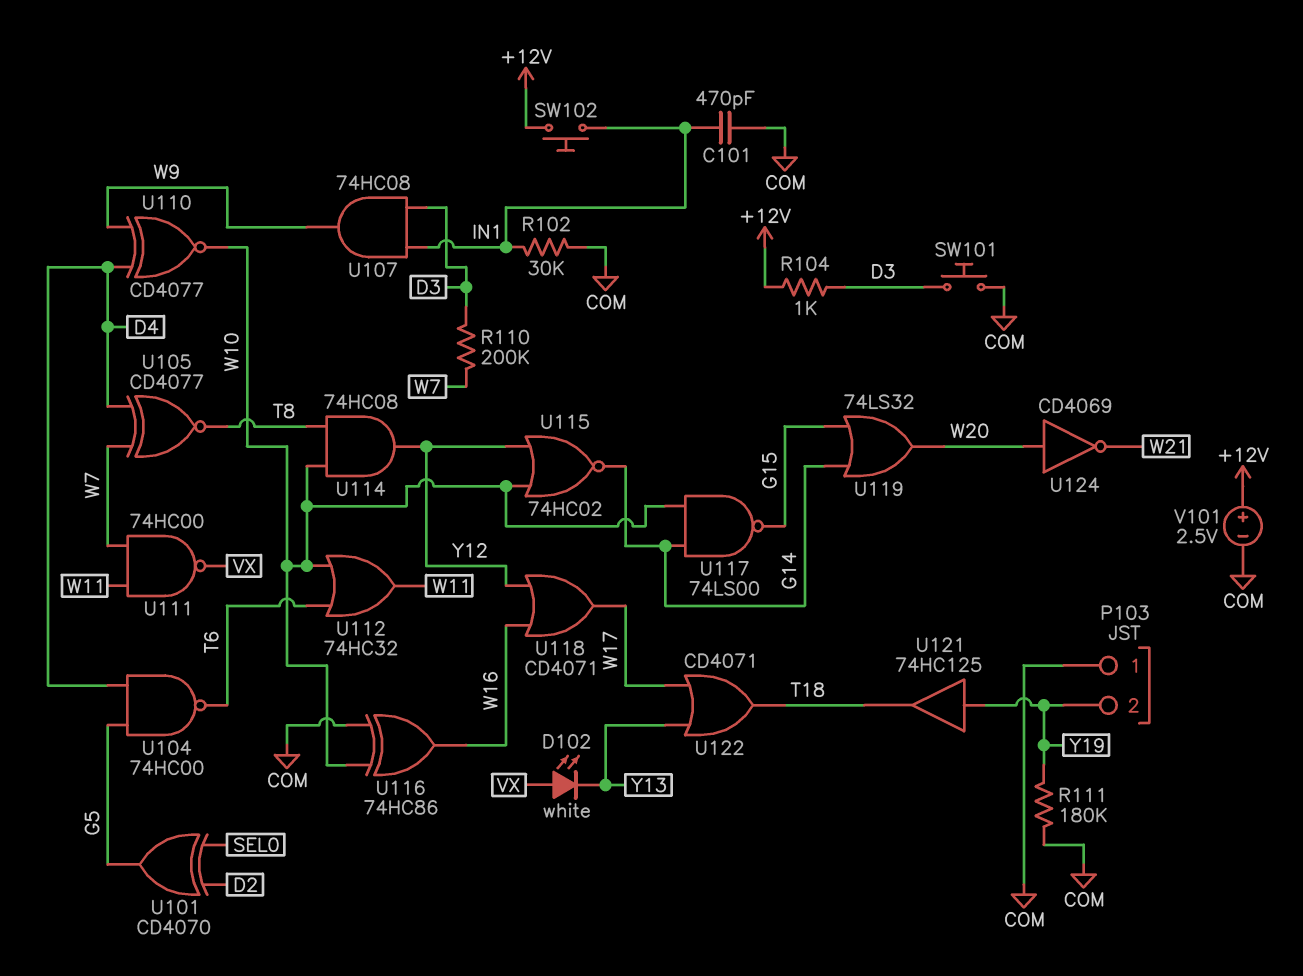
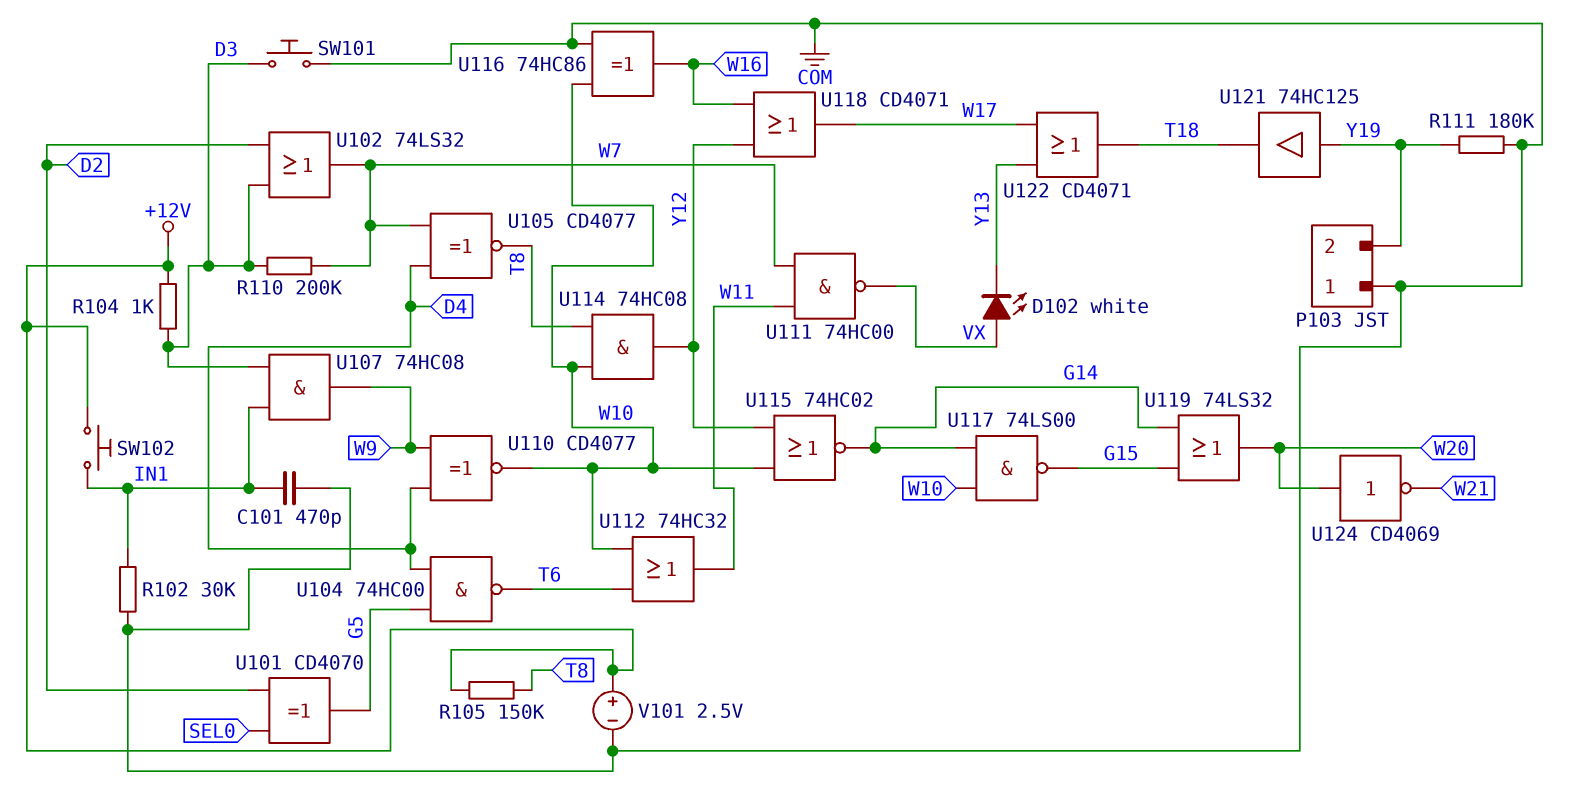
R105: none -> 150k (+12V, T8)
U102: none -> OR 74LS32 (in D2, in D3, out W7)

